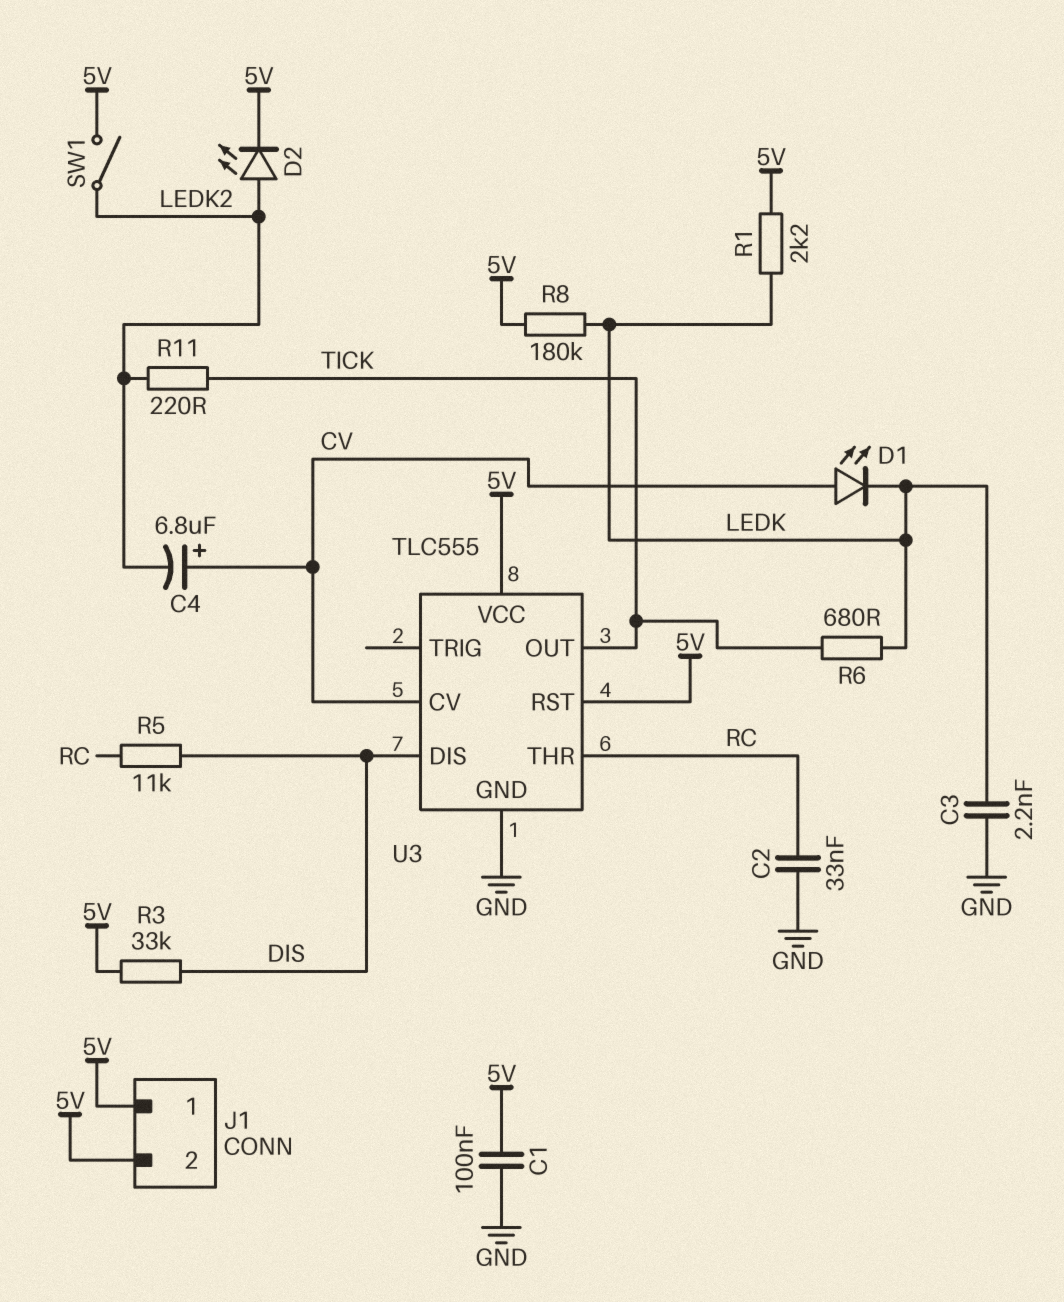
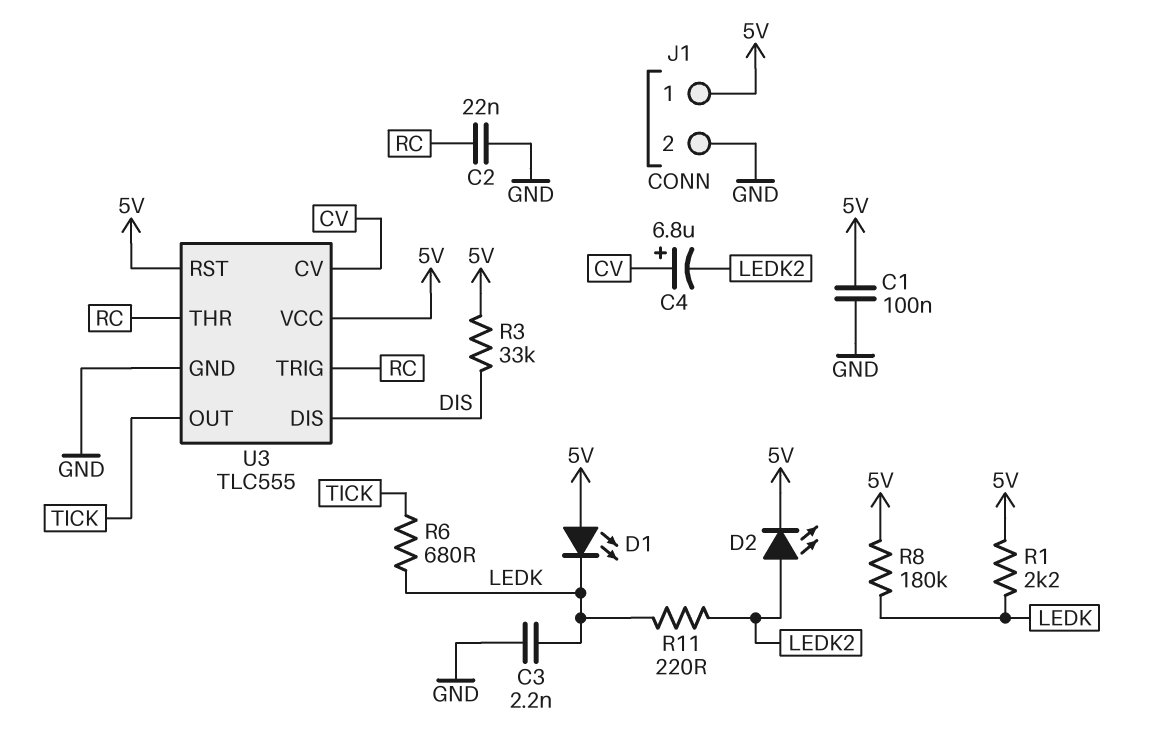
C2: 33nF (GND, RC) -> 22nF (GND, RC)
D1: LED (A CV, K LEDK) -> LED (A 5V, K LEDK)
J1 pin 2: 5V -> GND
R5: 11k (DIS, RC) -> none
R11: 220 (LEDK2, TICK) -> 220 (LEDK, LEDK2)
SW1: switch (5V, LEDK2) -> none
U3 pin TRIG: none -> RC

